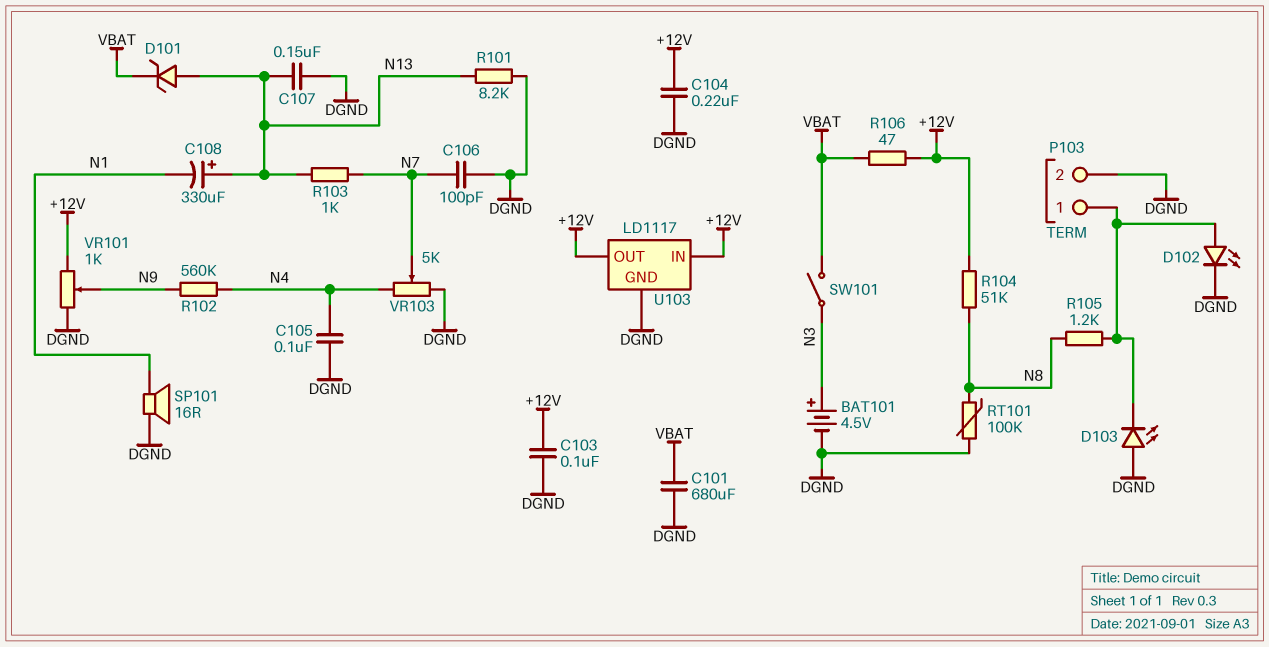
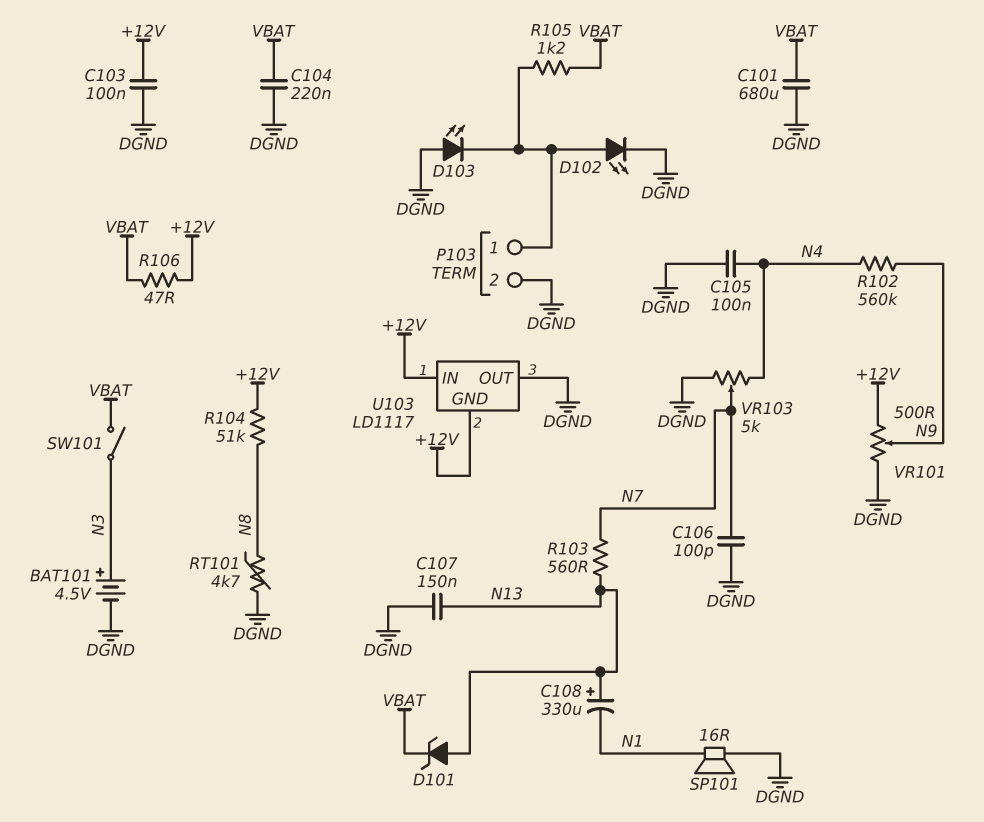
C104: 220nF (+12V, DGND) -> 220nF (DGND, VBAT)
R101: 8.2k (DGND, N13) -> none
R103: 1k (N7, N13) -> 560 (N7, N13)
R105: 1.2k (N8, P103/1) -> 1.2k (P103/1, VBAT)
RT101: 100k (DGND, N8) -> 4.7k (DGND, N8)
U103 pin GND: DGND -> +12V
U103 pin OUT: +12V -> DGND
VR101: 1k (+12V, DGND, wiper N9) -> 500 (+12V, DGND, wiper N9)

